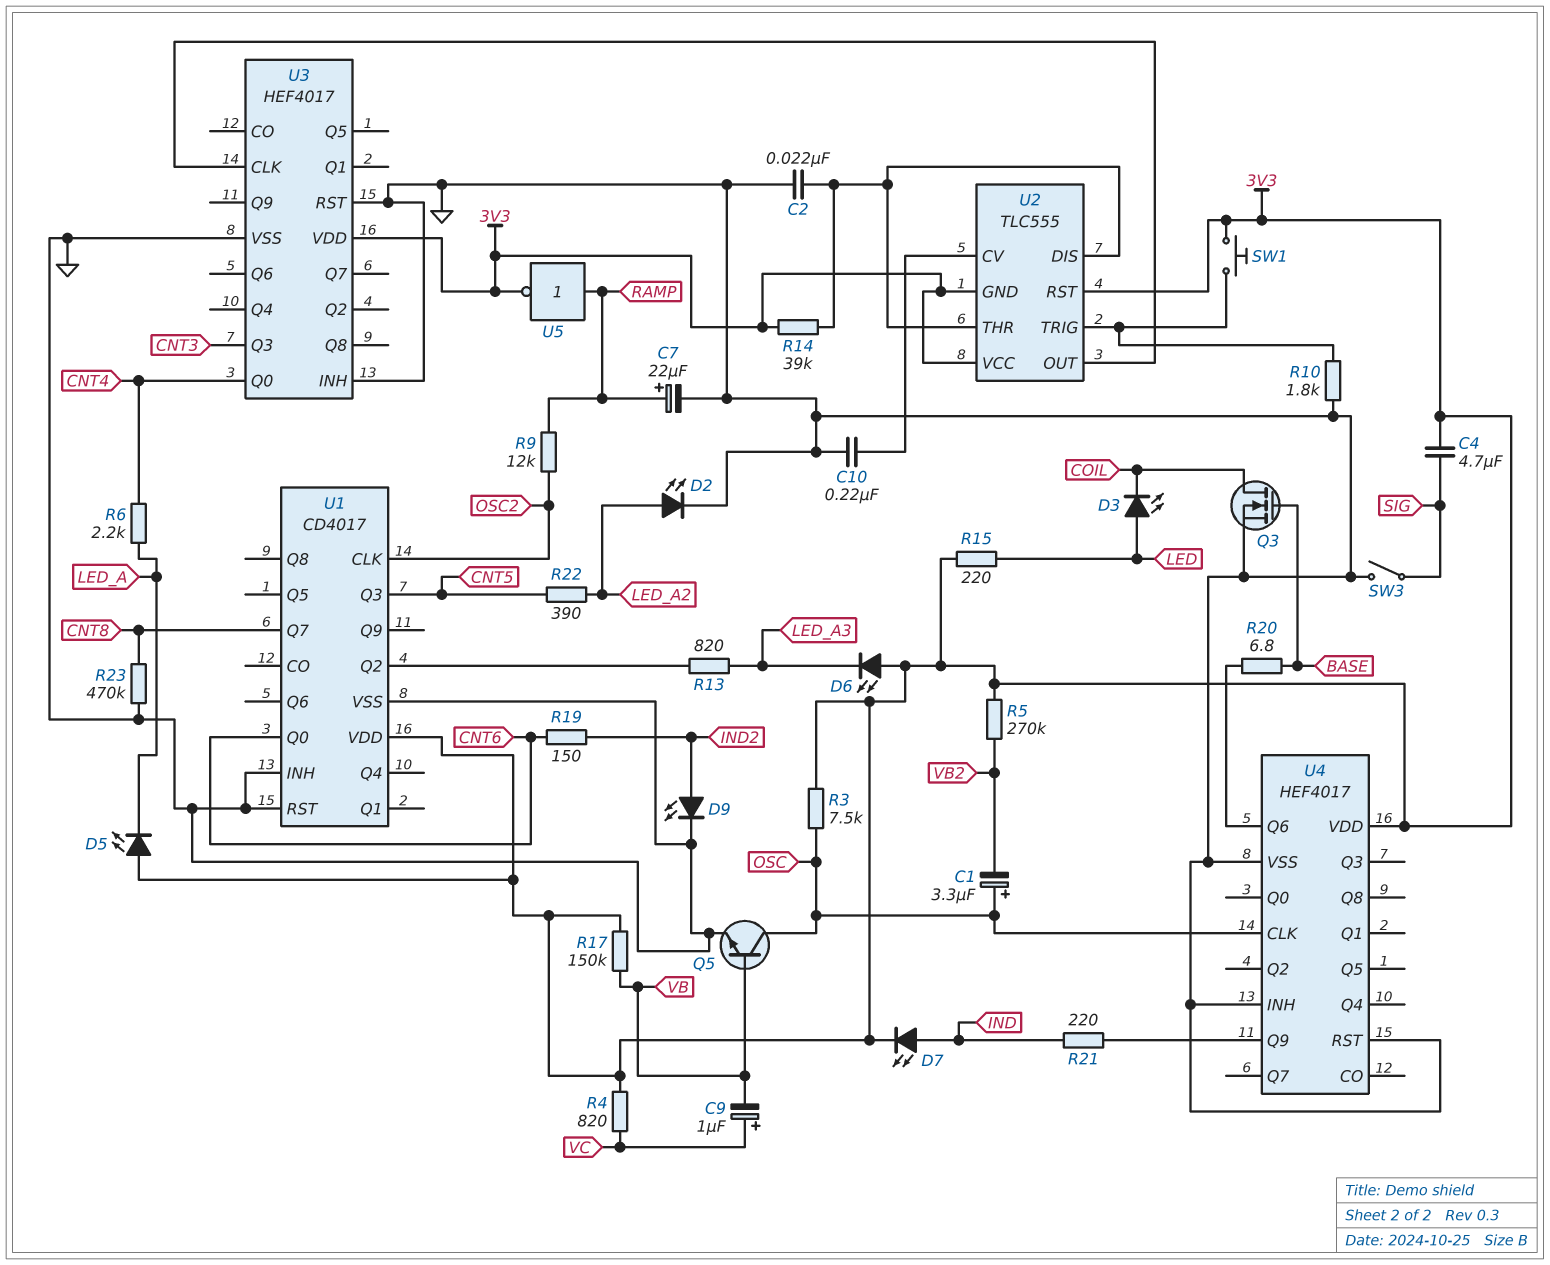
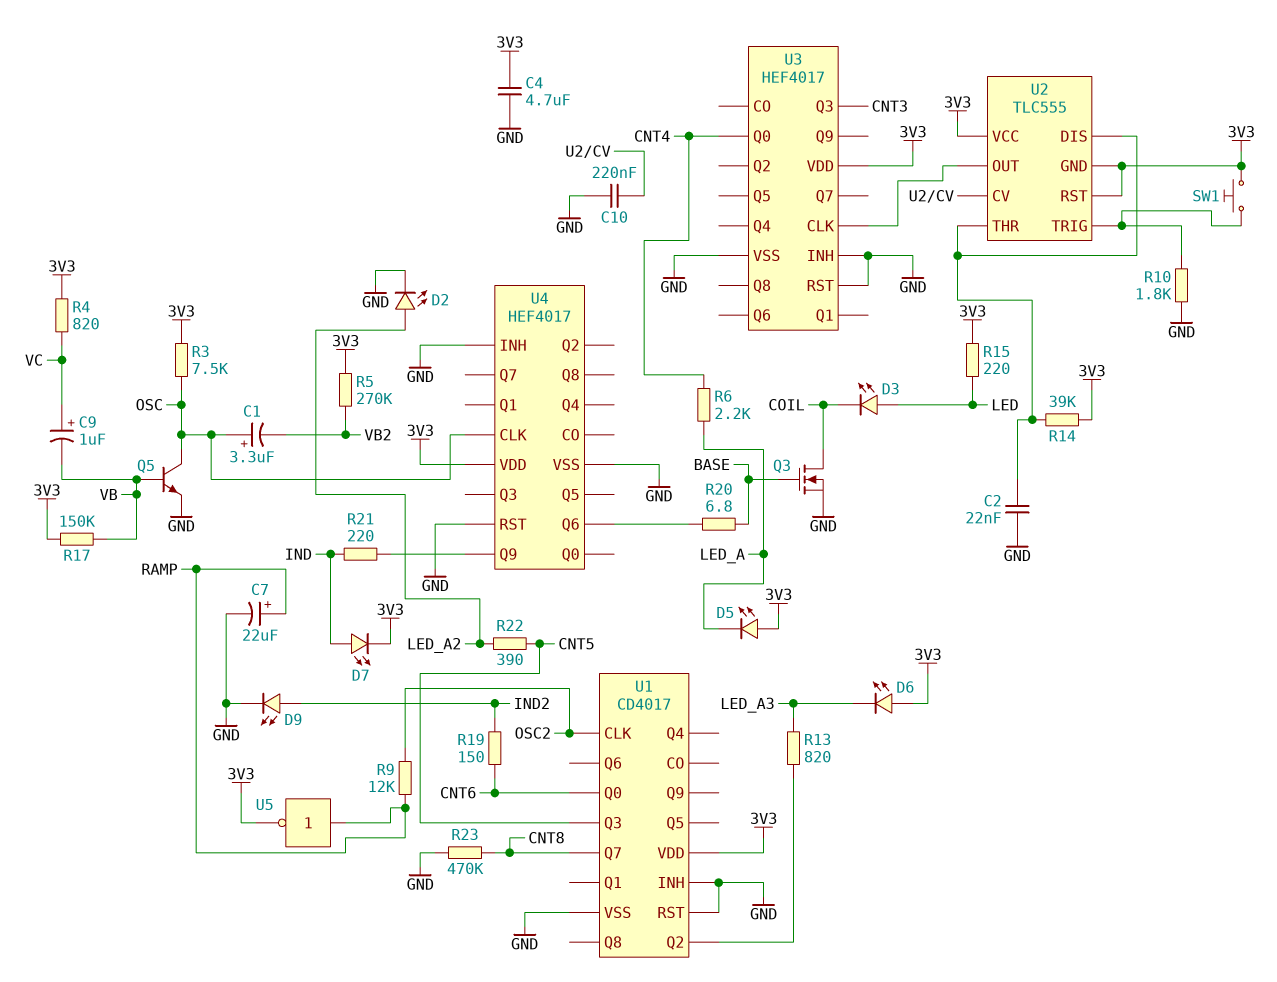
C4: 4.7uF (3V3, SIG) -> 4.7uF (3V3, GND)
SW3: switch (GND, SIG) -> none

